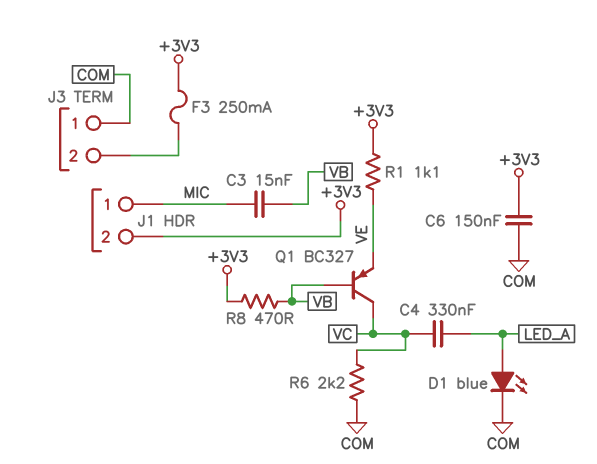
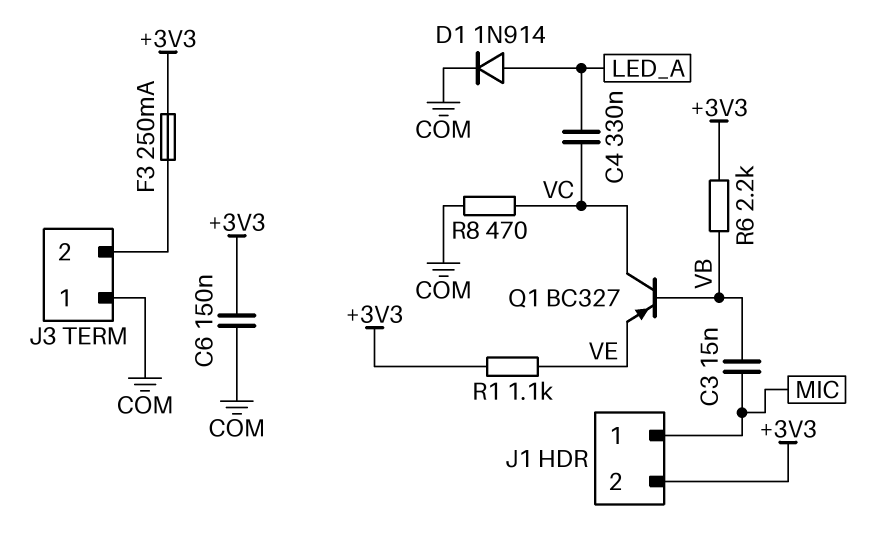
D1: LED blue (A LED_A, K COM) -> diode 1N914 (A LED_A, K COM)
R6: 2.2k (COM, VC) -> 2.2k (+3V3, VB)
R8: 470 (+3V3, VB) -> 470 (COM, VC)

